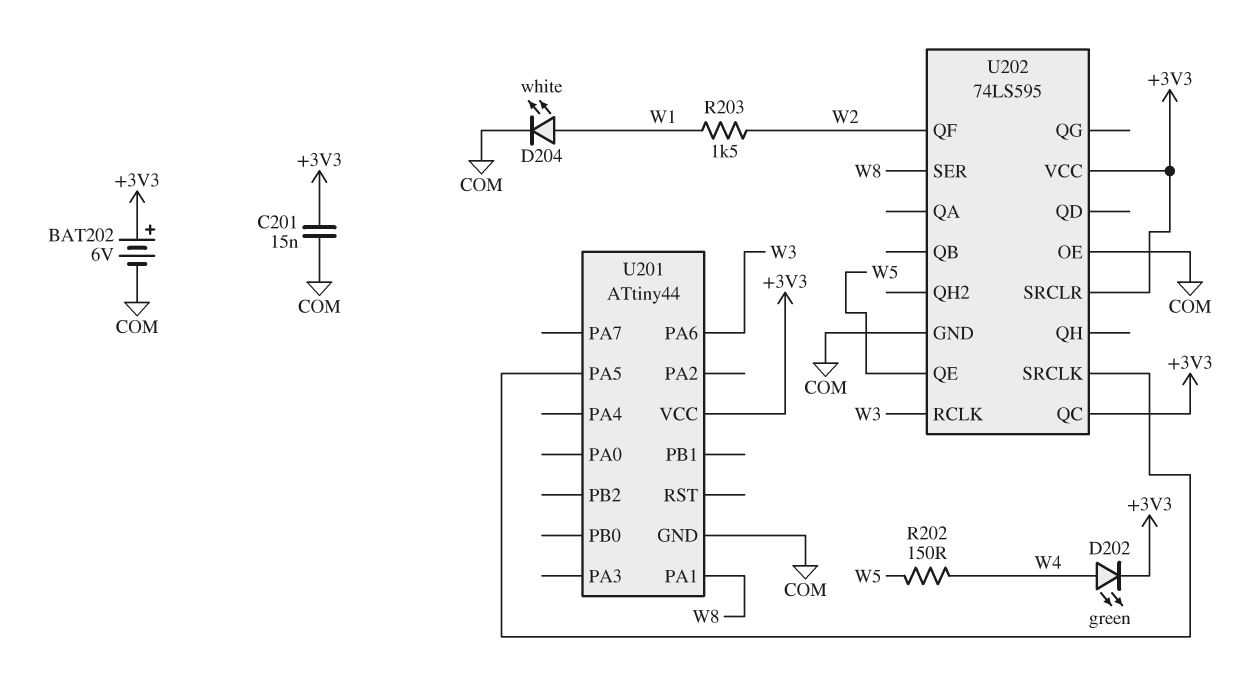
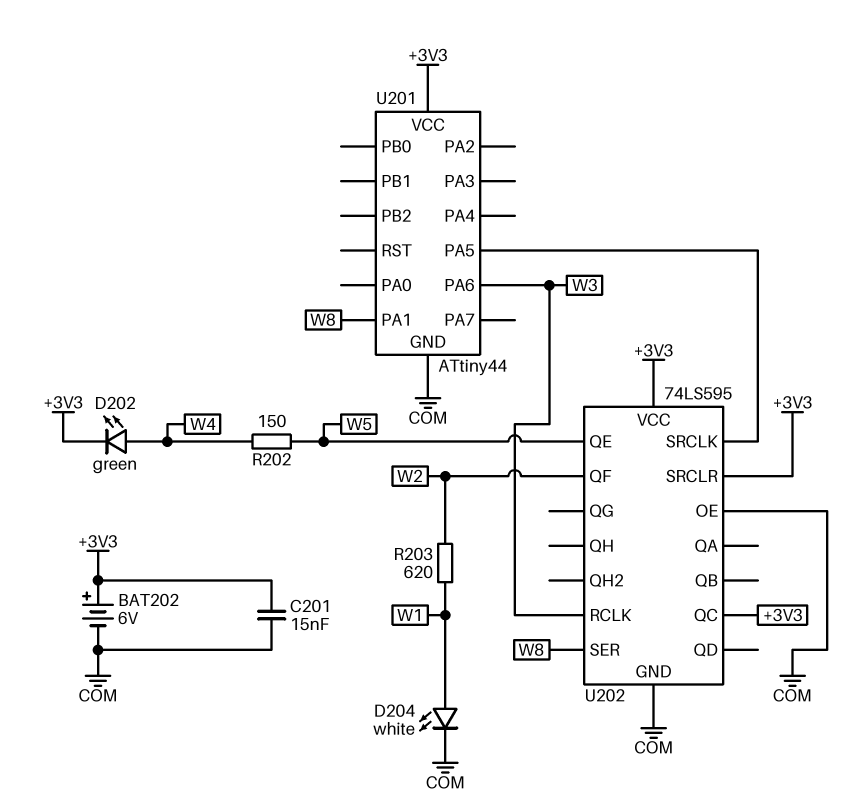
R203: 1.5k (W1, W2) -> 620 (W1, W2)

